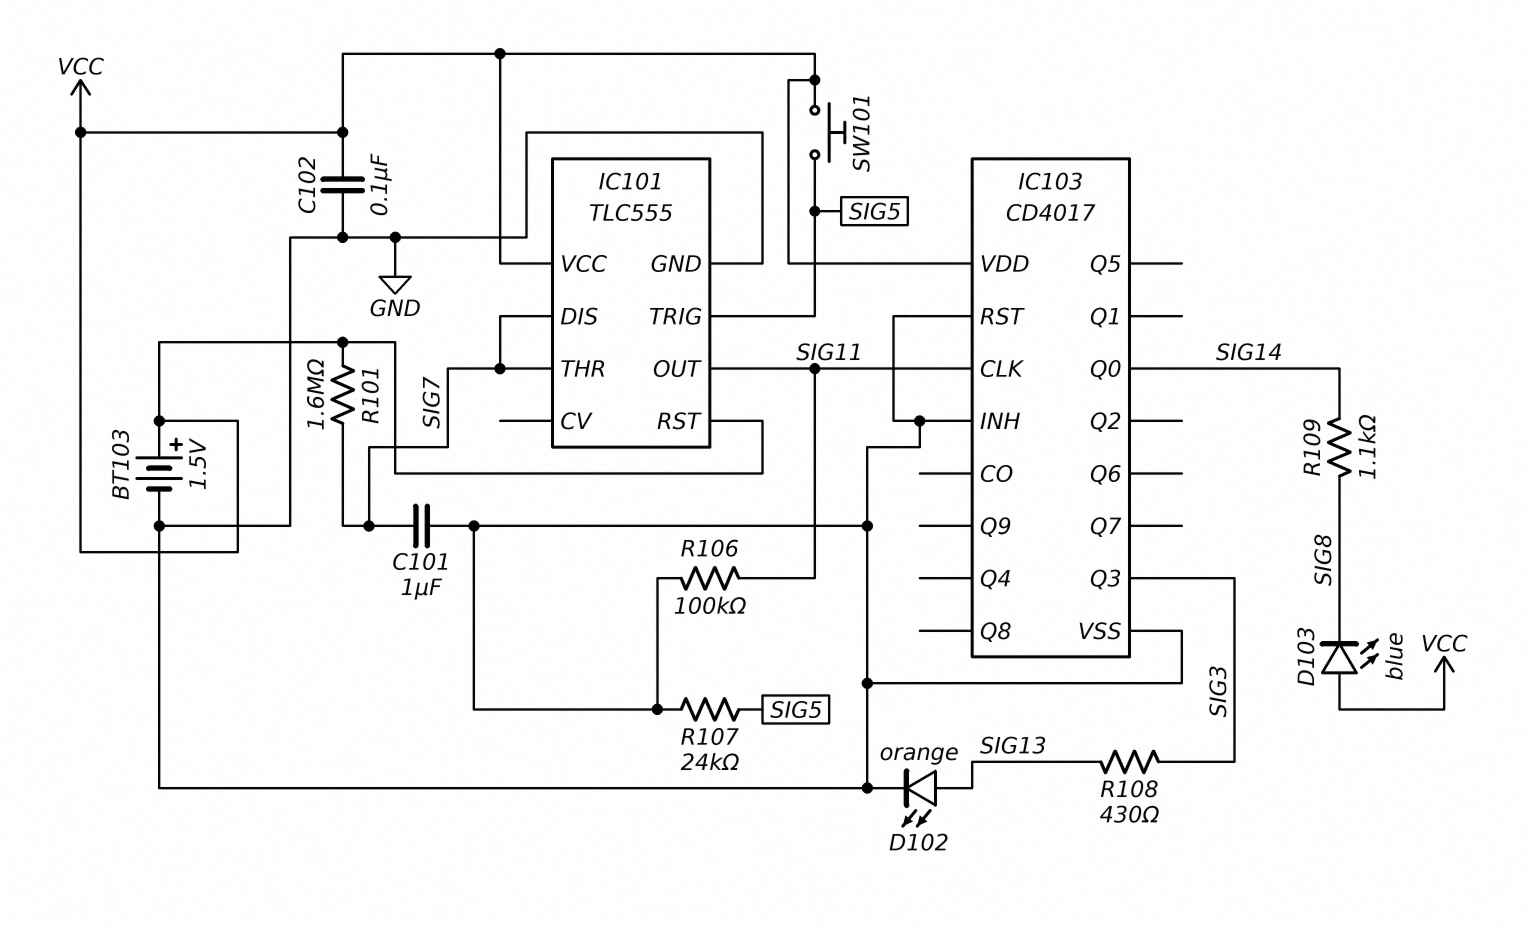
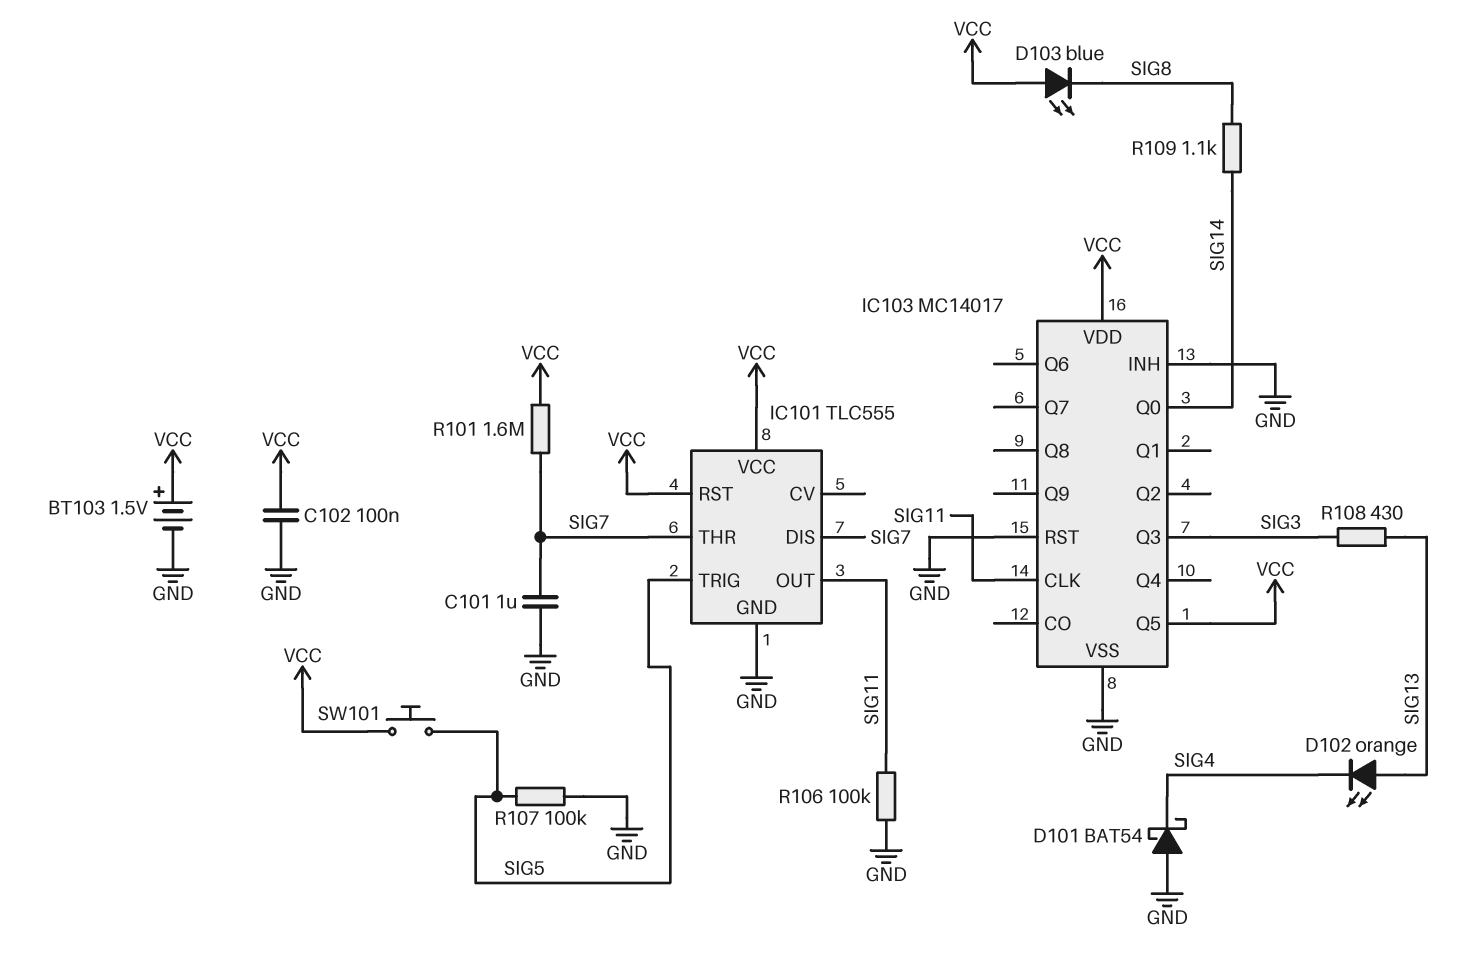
D101: none -> schottky BAT54 (A GND, K SIG4)
D102: LED orange (A SIG13, K GND) -> LED orange (A SIG13, K SIG4)
IC103: CD4017 -> MC14017
IC103 pin Q5: none -> VCC
R107: 24k (GND, SIG5) -> 100k (GND, SIG5)

